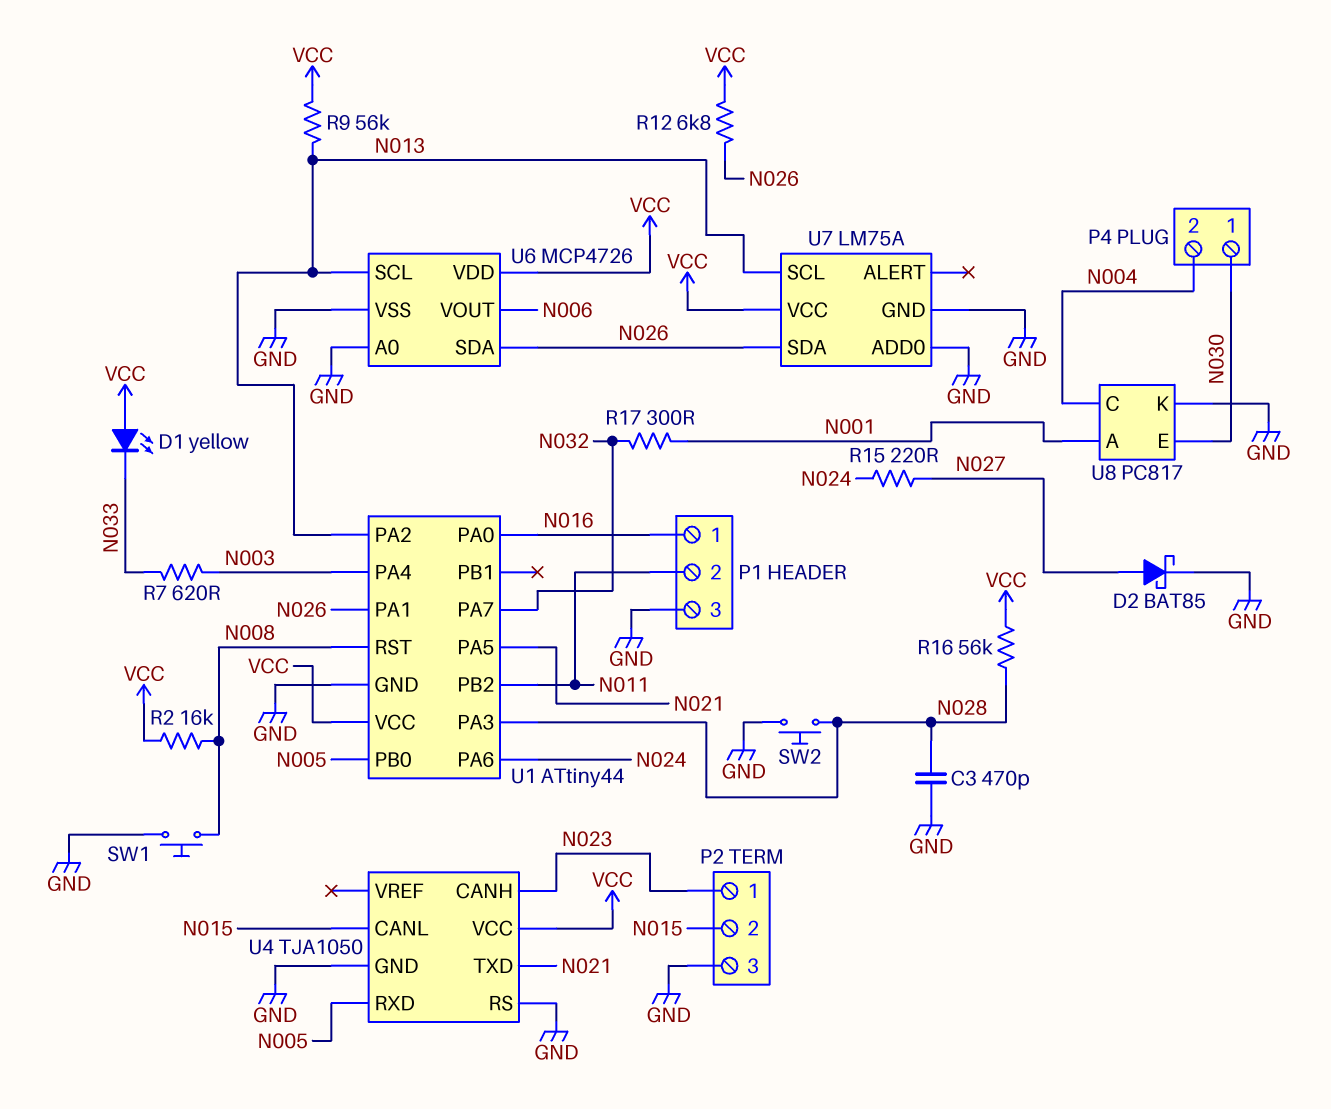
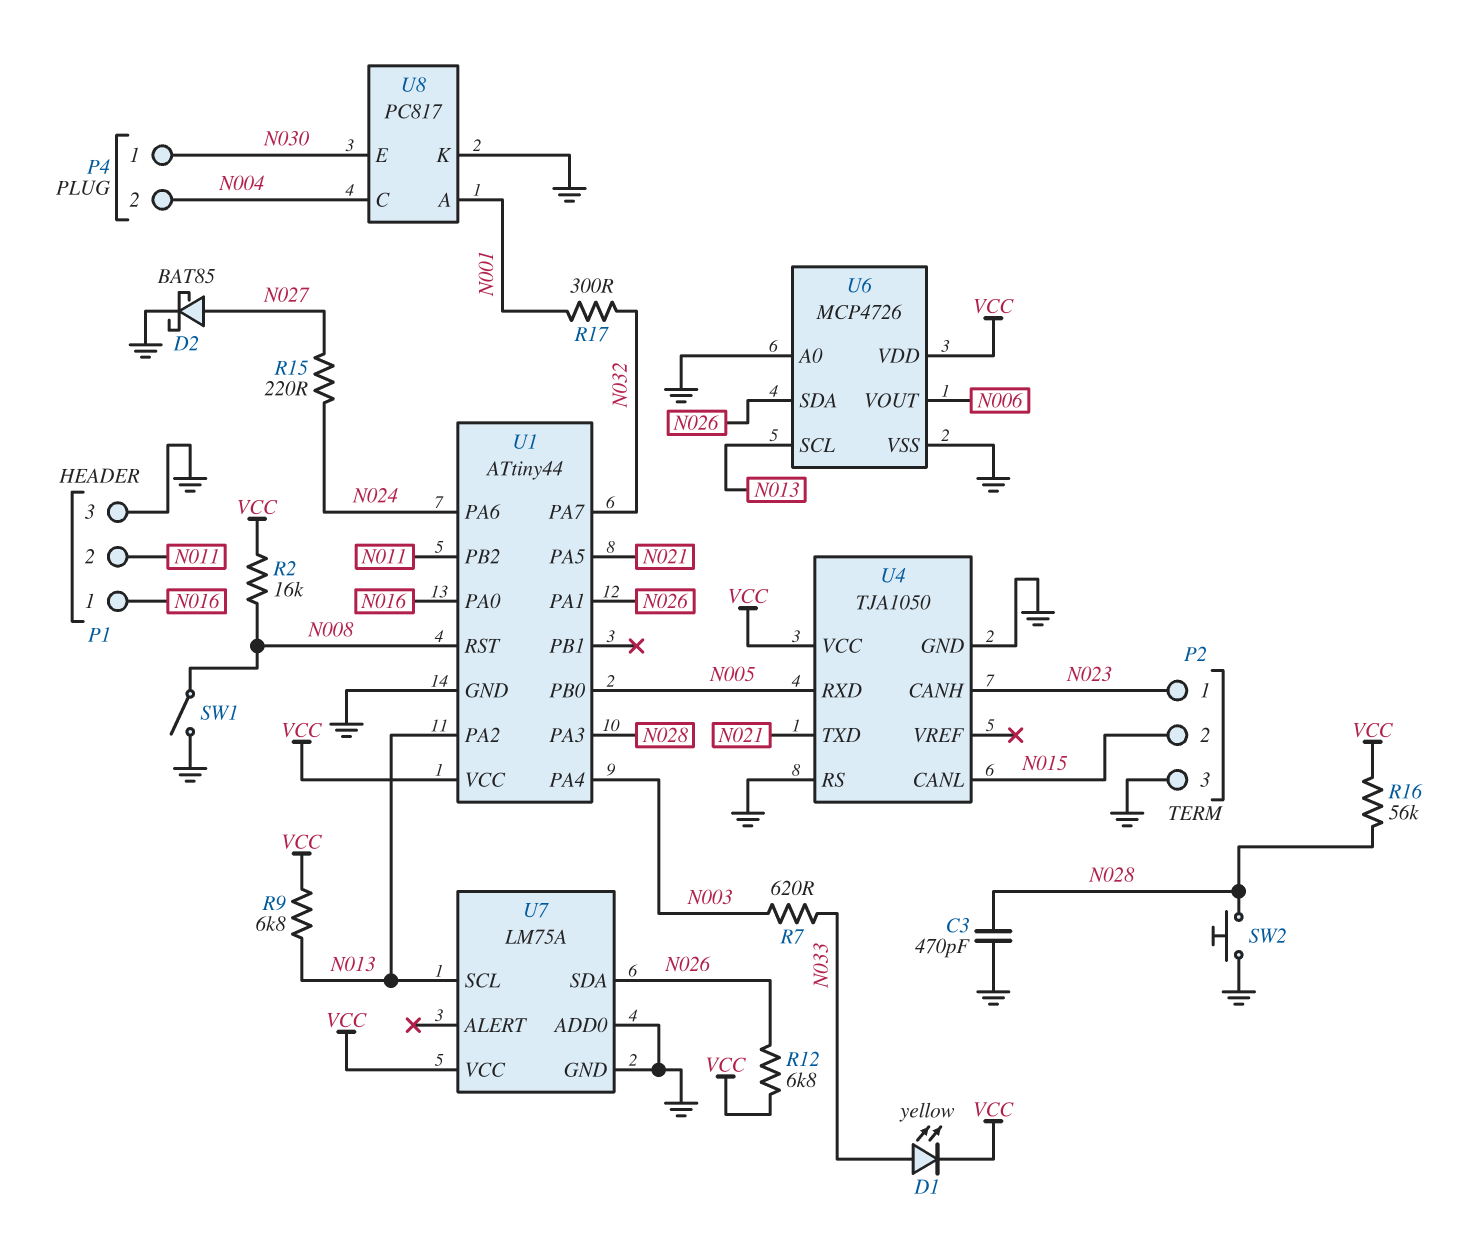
D1: LED yellow (A VCC, K N033) -> LED yellow (A N033, K VCC)
R9: 56k (N013, VCC) -> 6.8k (N013, VCC)
SW1: button (GND, N008) -> switch (GND, N008)

